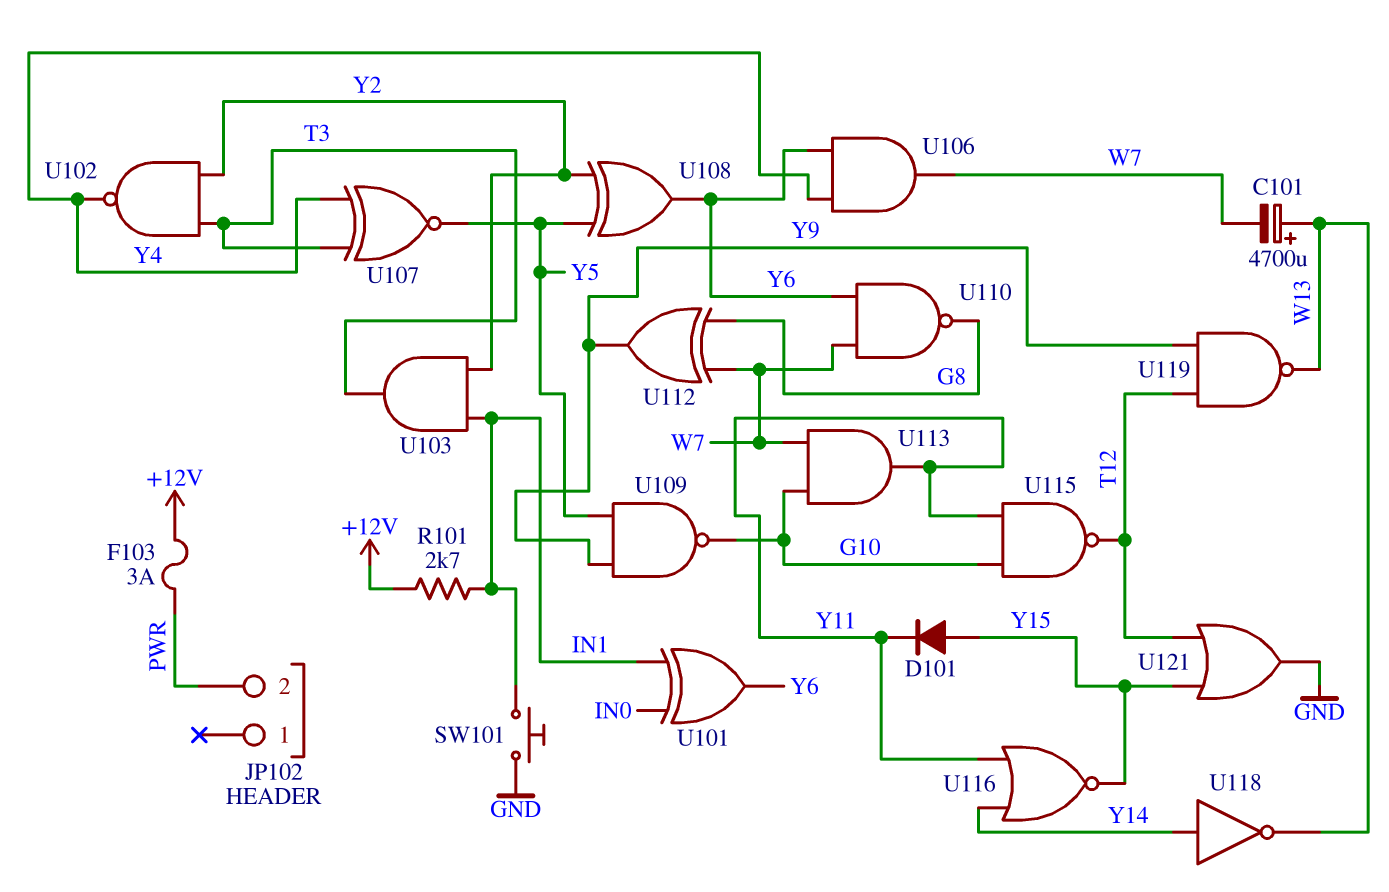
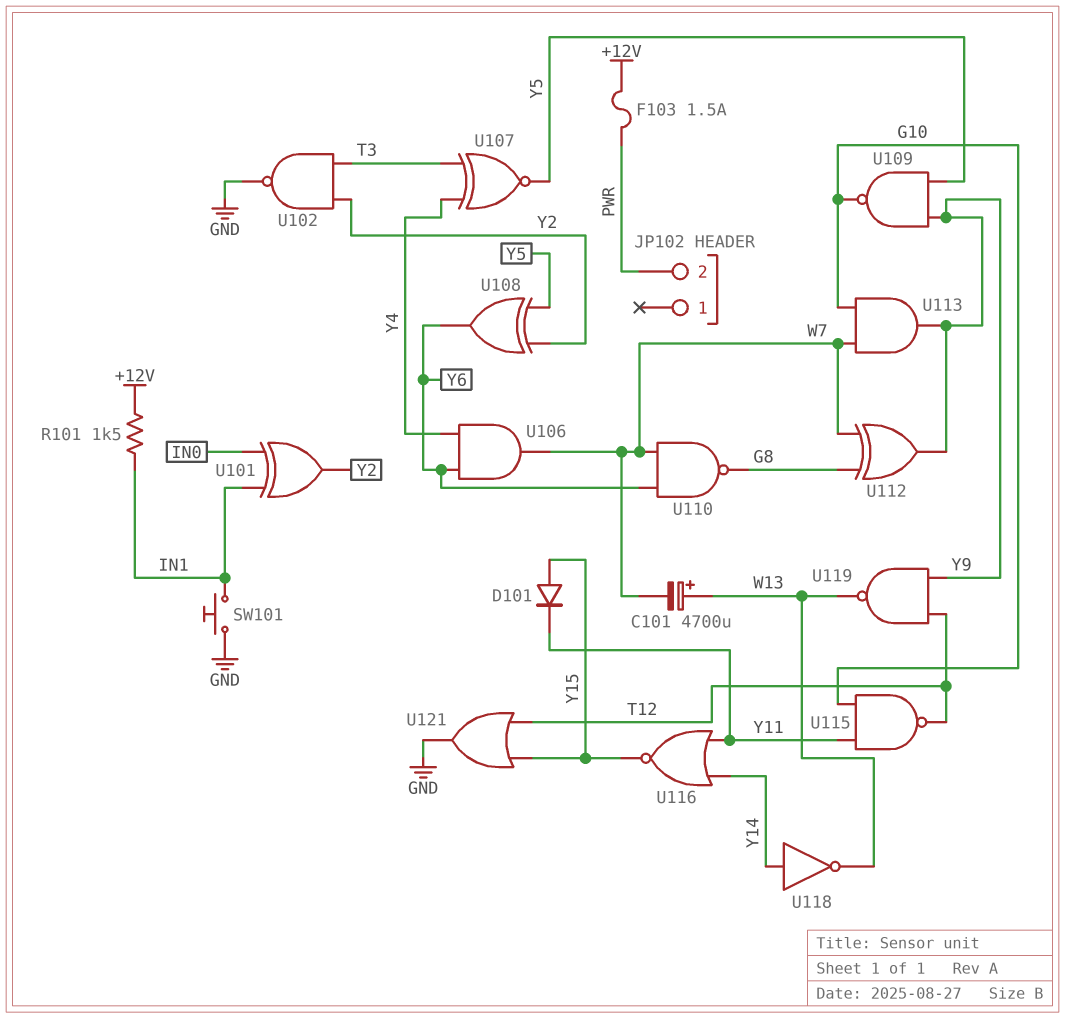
F103: 3A (+12V, PWR) -> 1.5A (+12V, PWR)
R101: 2.7k (+12V, IN1) -> 1.5k (+12V, IN1)
U101: XOR (in IN0, in IN1, out Y6) -> XOR (in IN0, in IN1, out Y2)
U102: NAND (in T3, in Y2, out Y4) -> NAND (in T3, in Y2, out GND)
U103: AND (in IN1, in Y2, out T3) -> none
U113: AND (in G10, in W7, out Y11) -> AND (in G10, in W7, out Y9)

